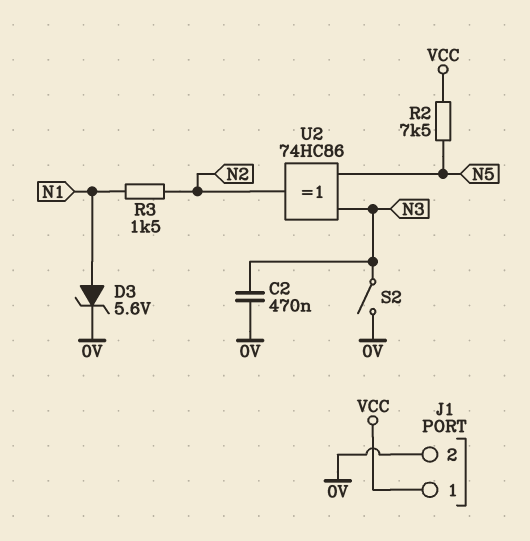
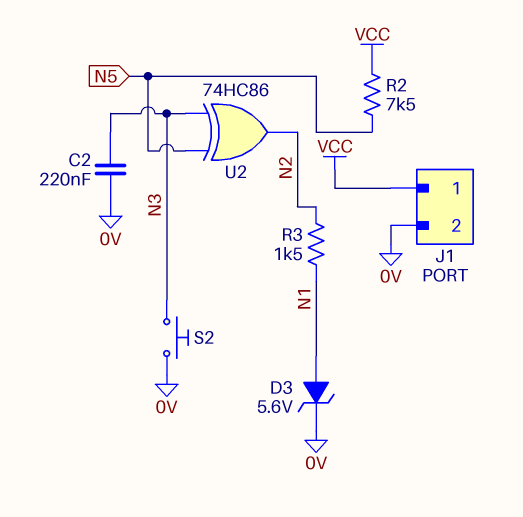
C2: 470nF (0V, N3) -> 220nF (0V, N3)
S2: switch (0V, N3) -> button (0V, N3)

